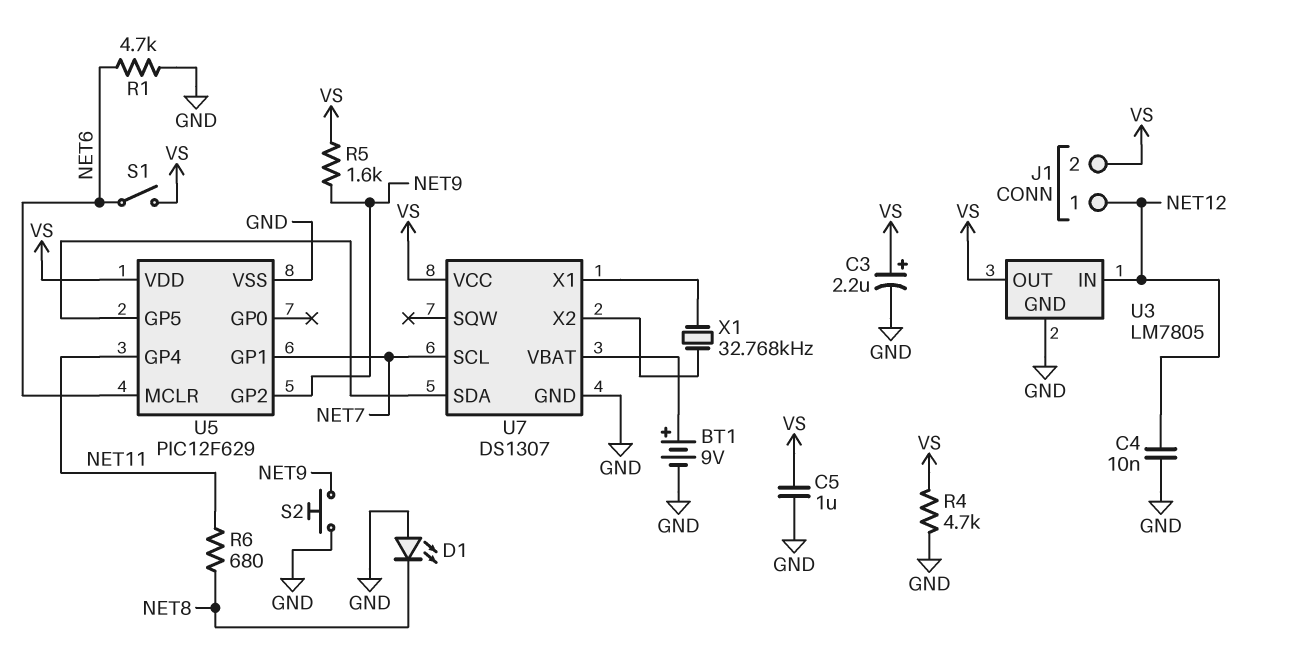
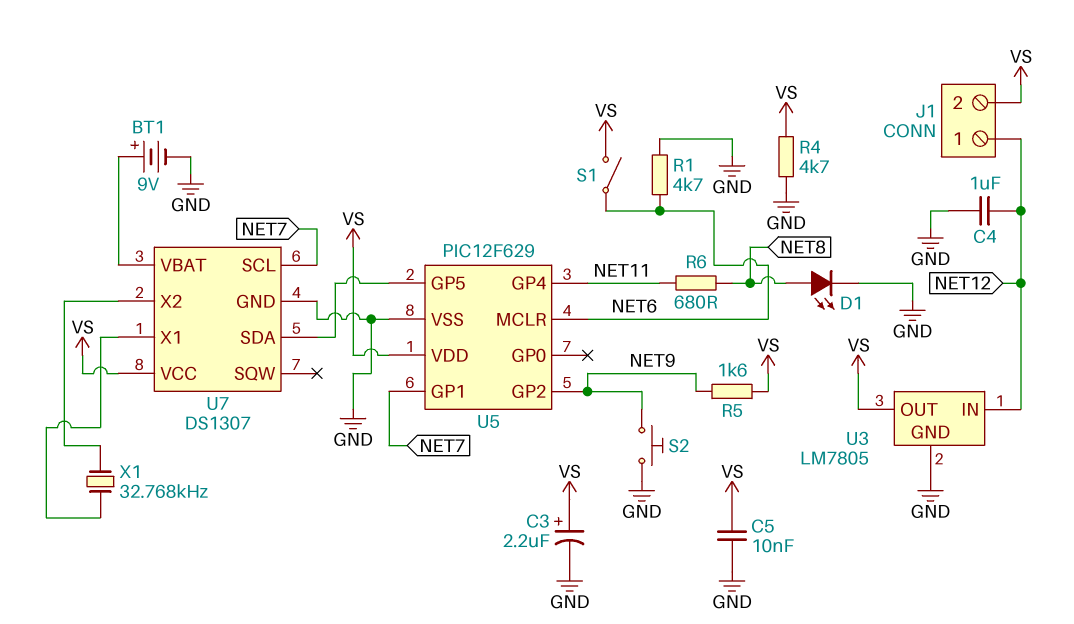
C4: 10nF (GND, NET12) -> 1uF (GND, NET12)
C5: 1uF (GND, VS) -> 10nF (GND, VS)
D1: LED (A GND, K NET8) -> LED (A NET8, K GND)

